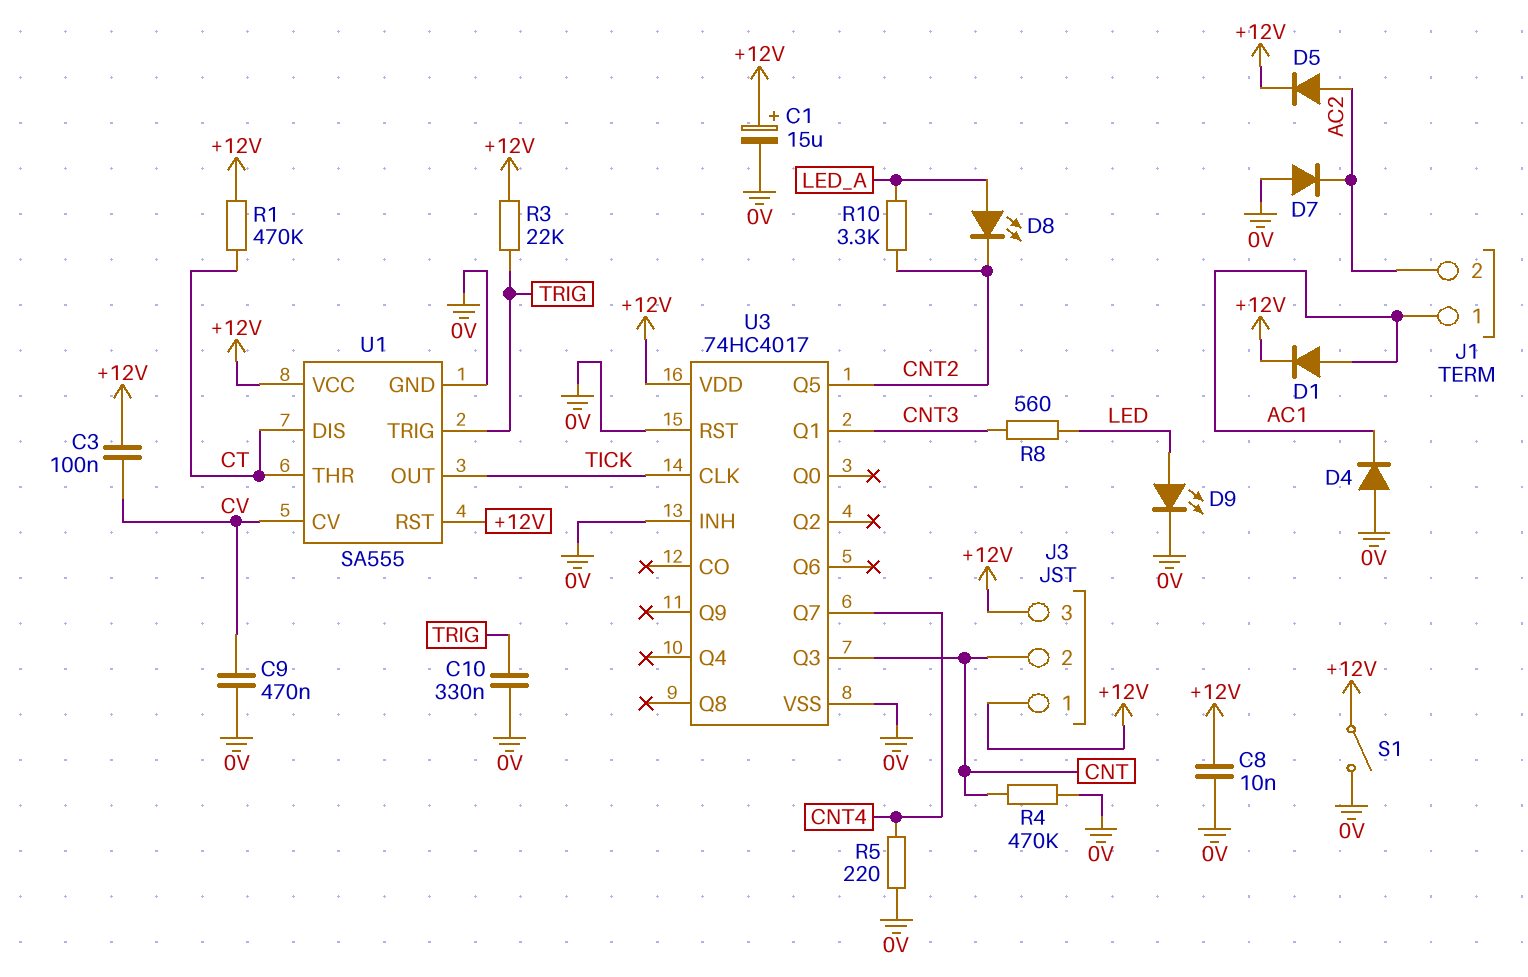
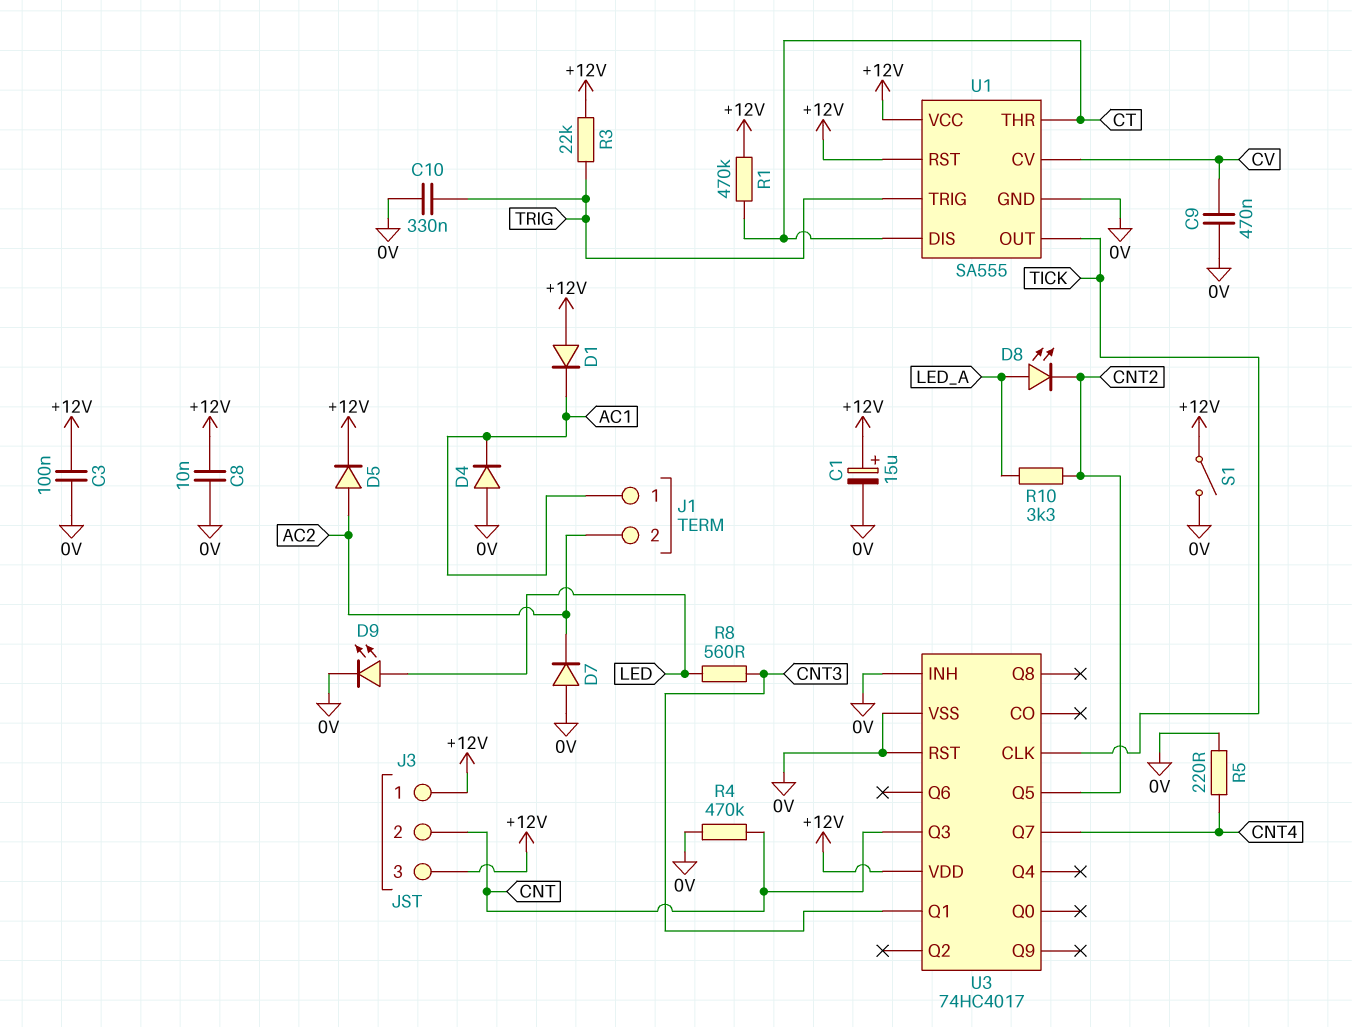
C3: 100nF (+12V, CV) -> 100nF (+12V, 0V)
D1: diode (A AC1, K +12V) -> diode (A +12V, K AC1)

